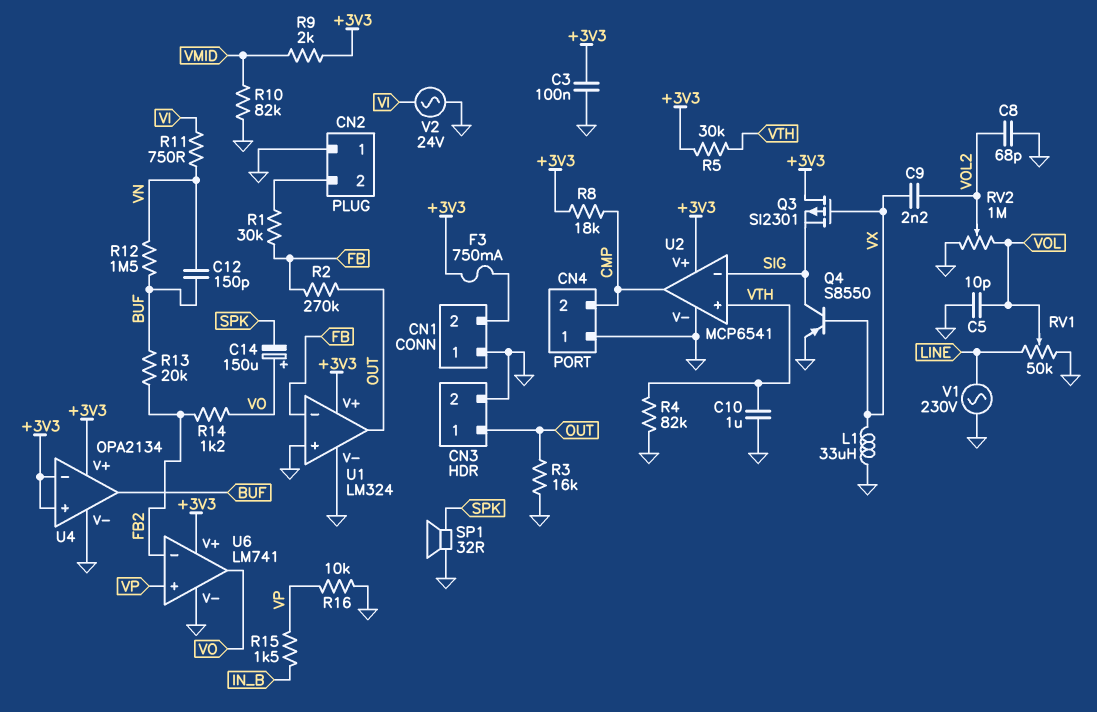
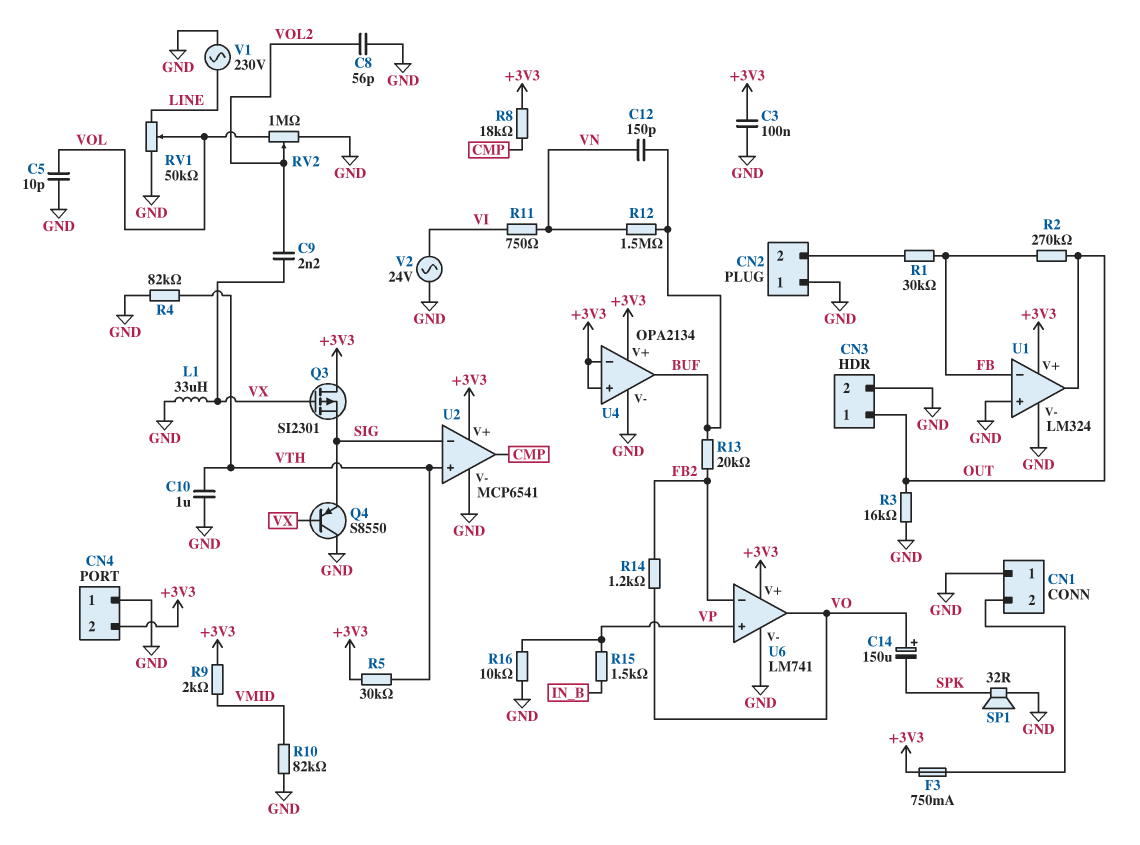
C8: 68pF (GND, VOL2) -> 56pF (GND, VOL2)
CN4 pin 2: CMP -> +3V3
Q4: PNP S8550 (B VX, C SIG, E GND) -> PNP S8550 (B VX, C GND, E SIG)

